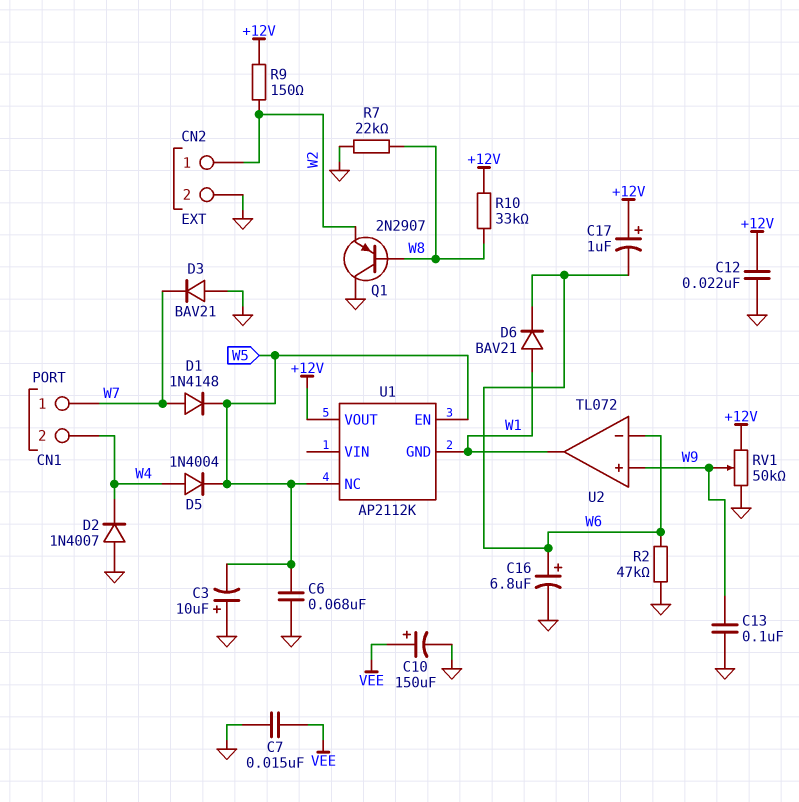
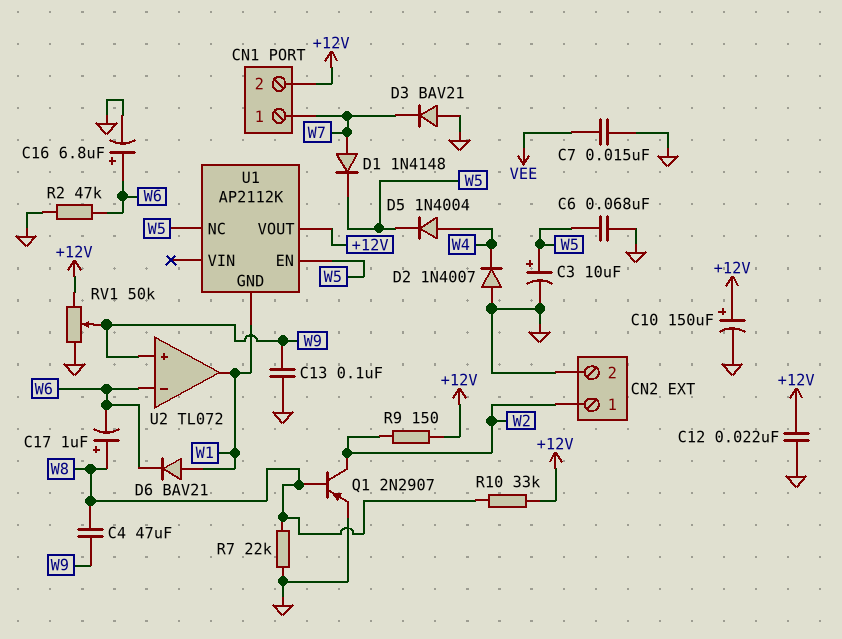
C3: 10uF (plus GND, minus W5) -> 10uF (plus W5, minus GND)
C4: none -> 47uF (W8, W9)
C10: 150uF (plus VEE, minus GND) -> 150uF (plus +12V, minus GND)
C17: 1uF (plus +12V, minus W6) -> 1uF (plus W8, minus W6)
CN1 pin 2: W4 -> +12V
Q1: PNP 2N2907 (B W8, C GND, E W2) -> PNP 2N2907 (B W8, C W2, E GND)

